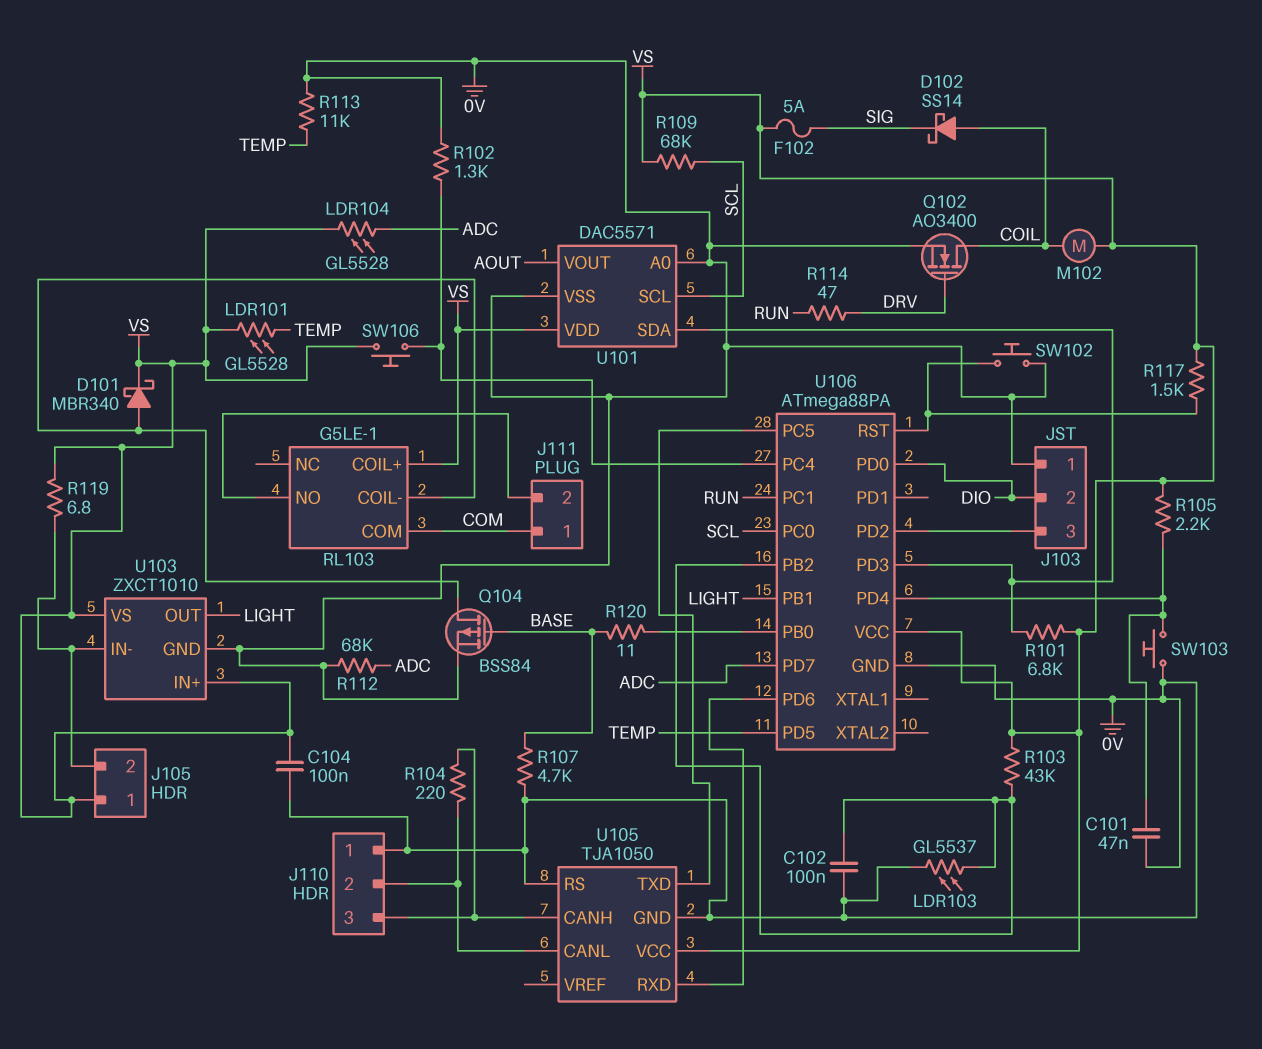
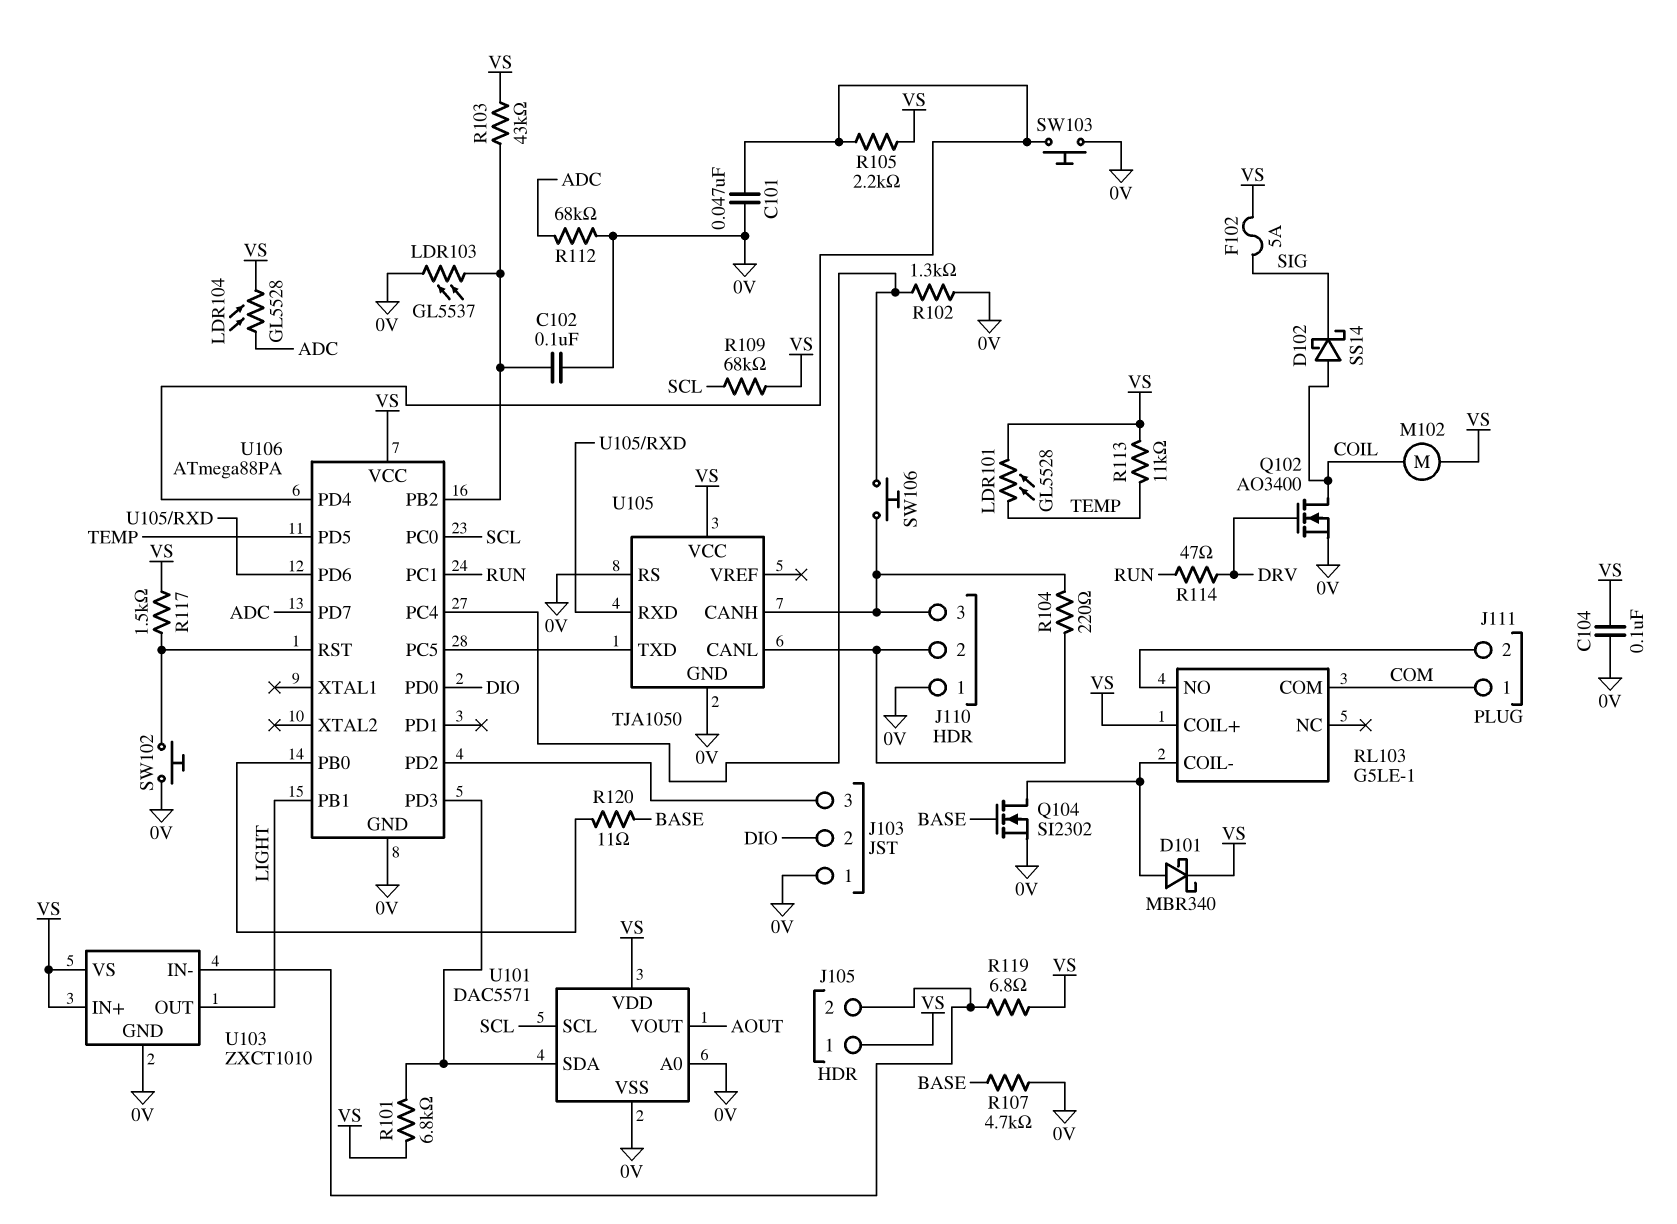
Q104: PMOS BSS84 (G BASE, D RL103/COIL-, S 0V) -> NMOS SI2302 (G BASE, D RL103/COIL-, S 0V)
R113: 11k (0V, TEMP) -> 11k (TEMP, VS)
SW106: button (U106/PC4, VS) -> button (J110/3, U106/PC4)

